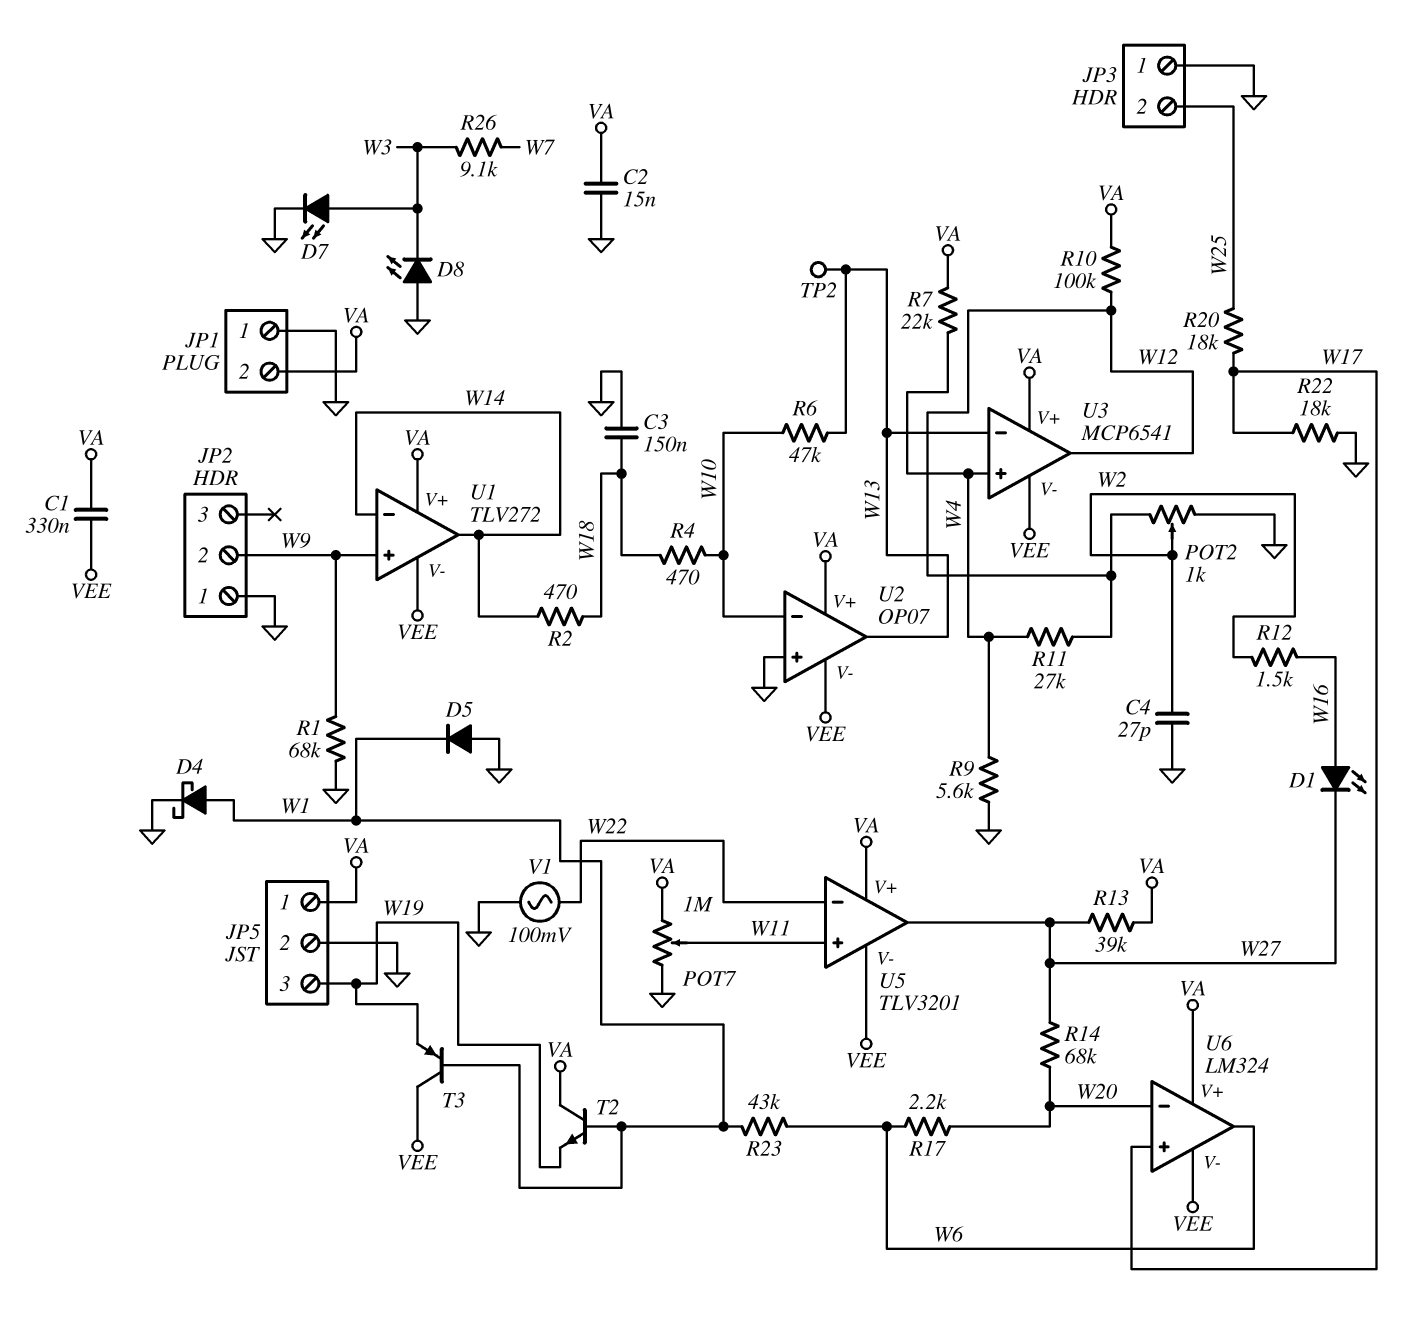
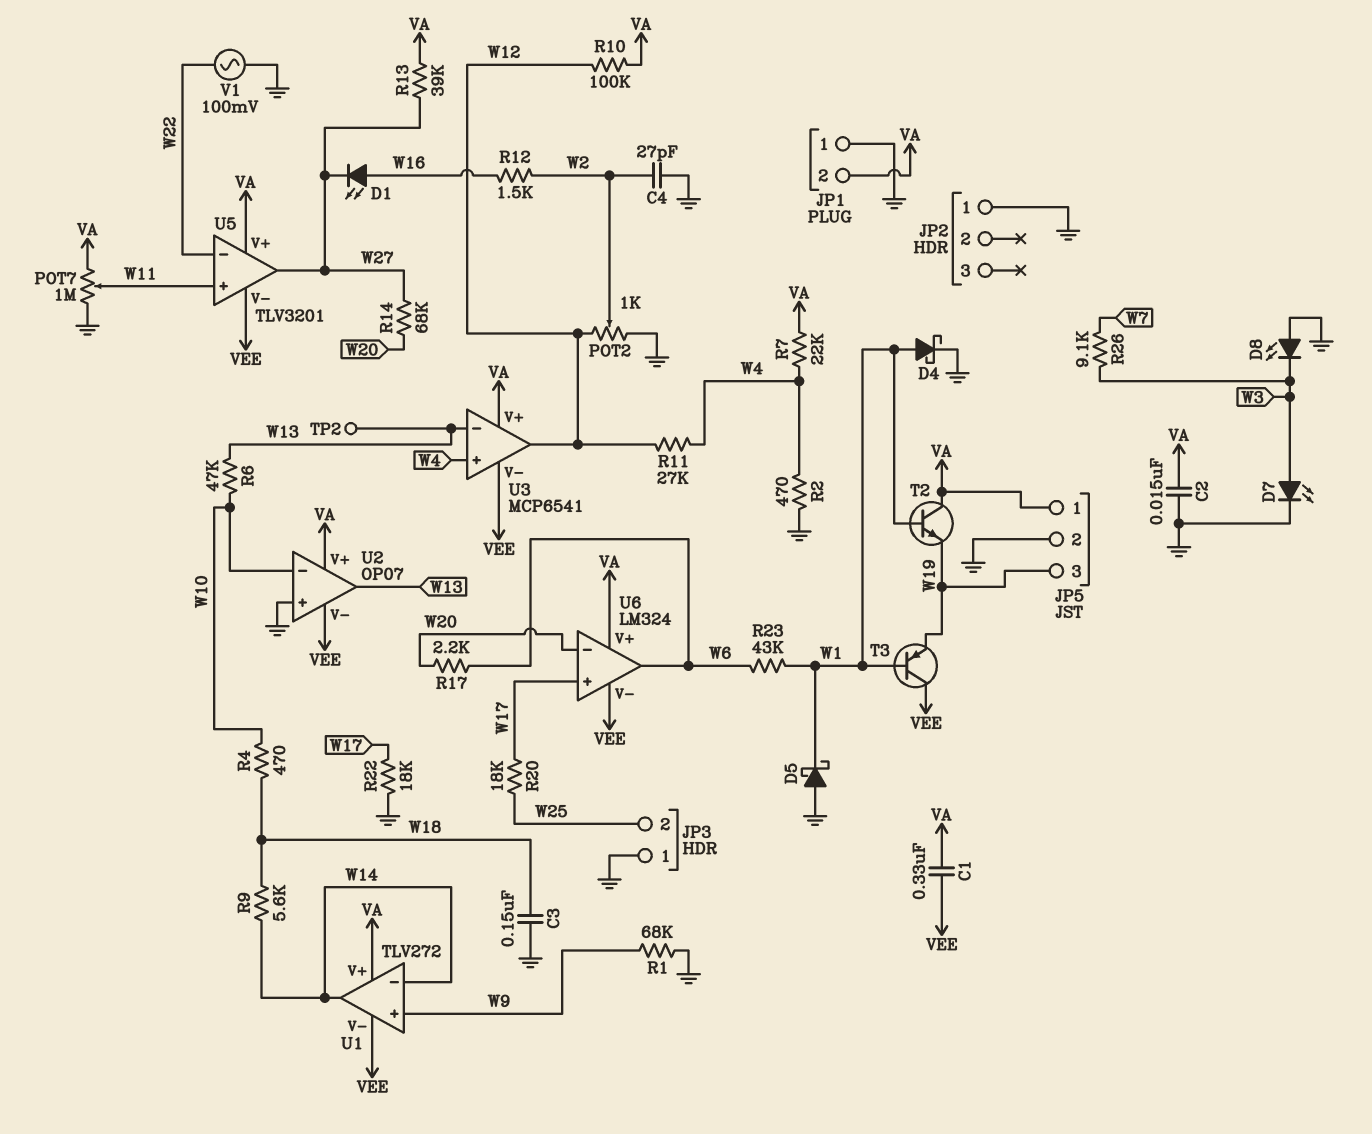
D5: diode (A GND, K W1) -> schottky (A GND, K W1)
JP2 pin 2: W9 -> none
R2: 470 (W14, W18) -> 470 (GND, W4)
R9: 5.6k (GND, W4) -> 5.6k (W14, W18)

